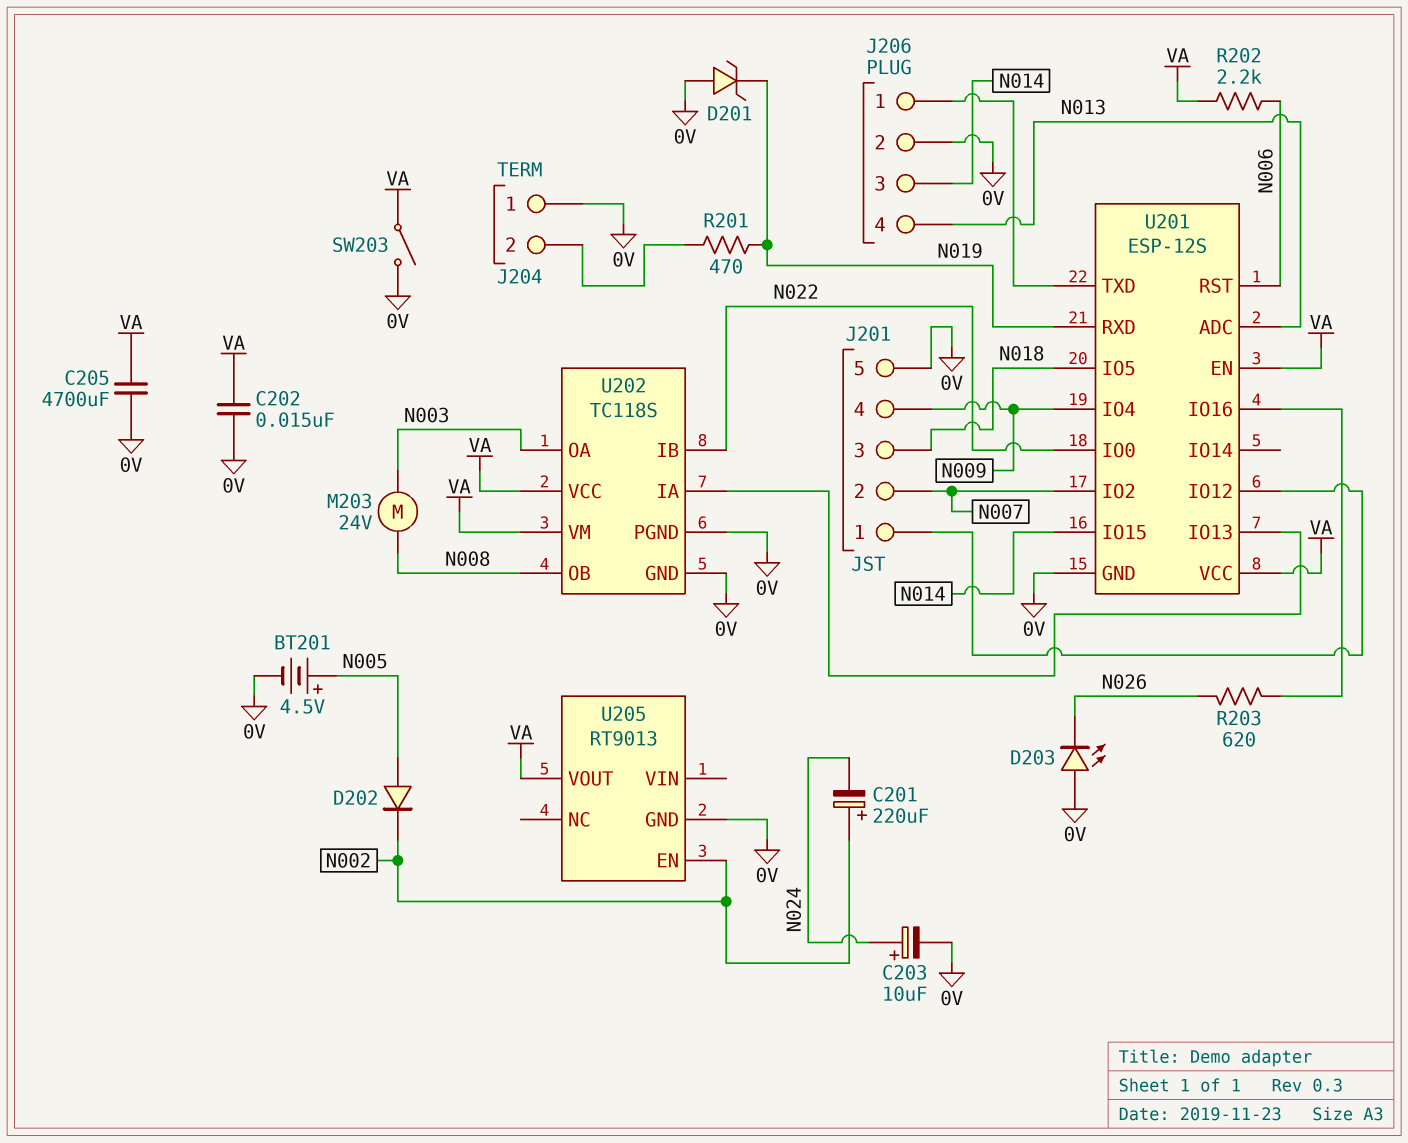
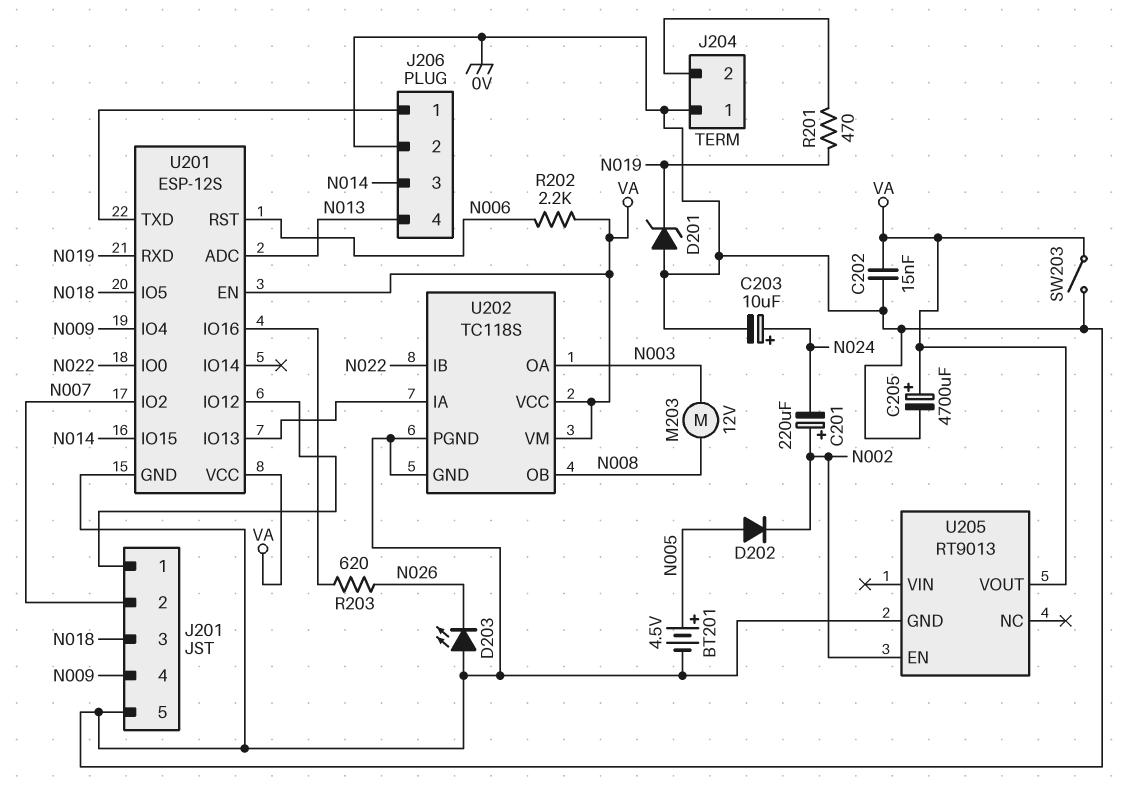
C205: 4700uF (0V, VA) -> 4700uF (plus VA, minus 0V)
M203: motor 24V (N003, N008) -> motor 12V (N003, N008)

